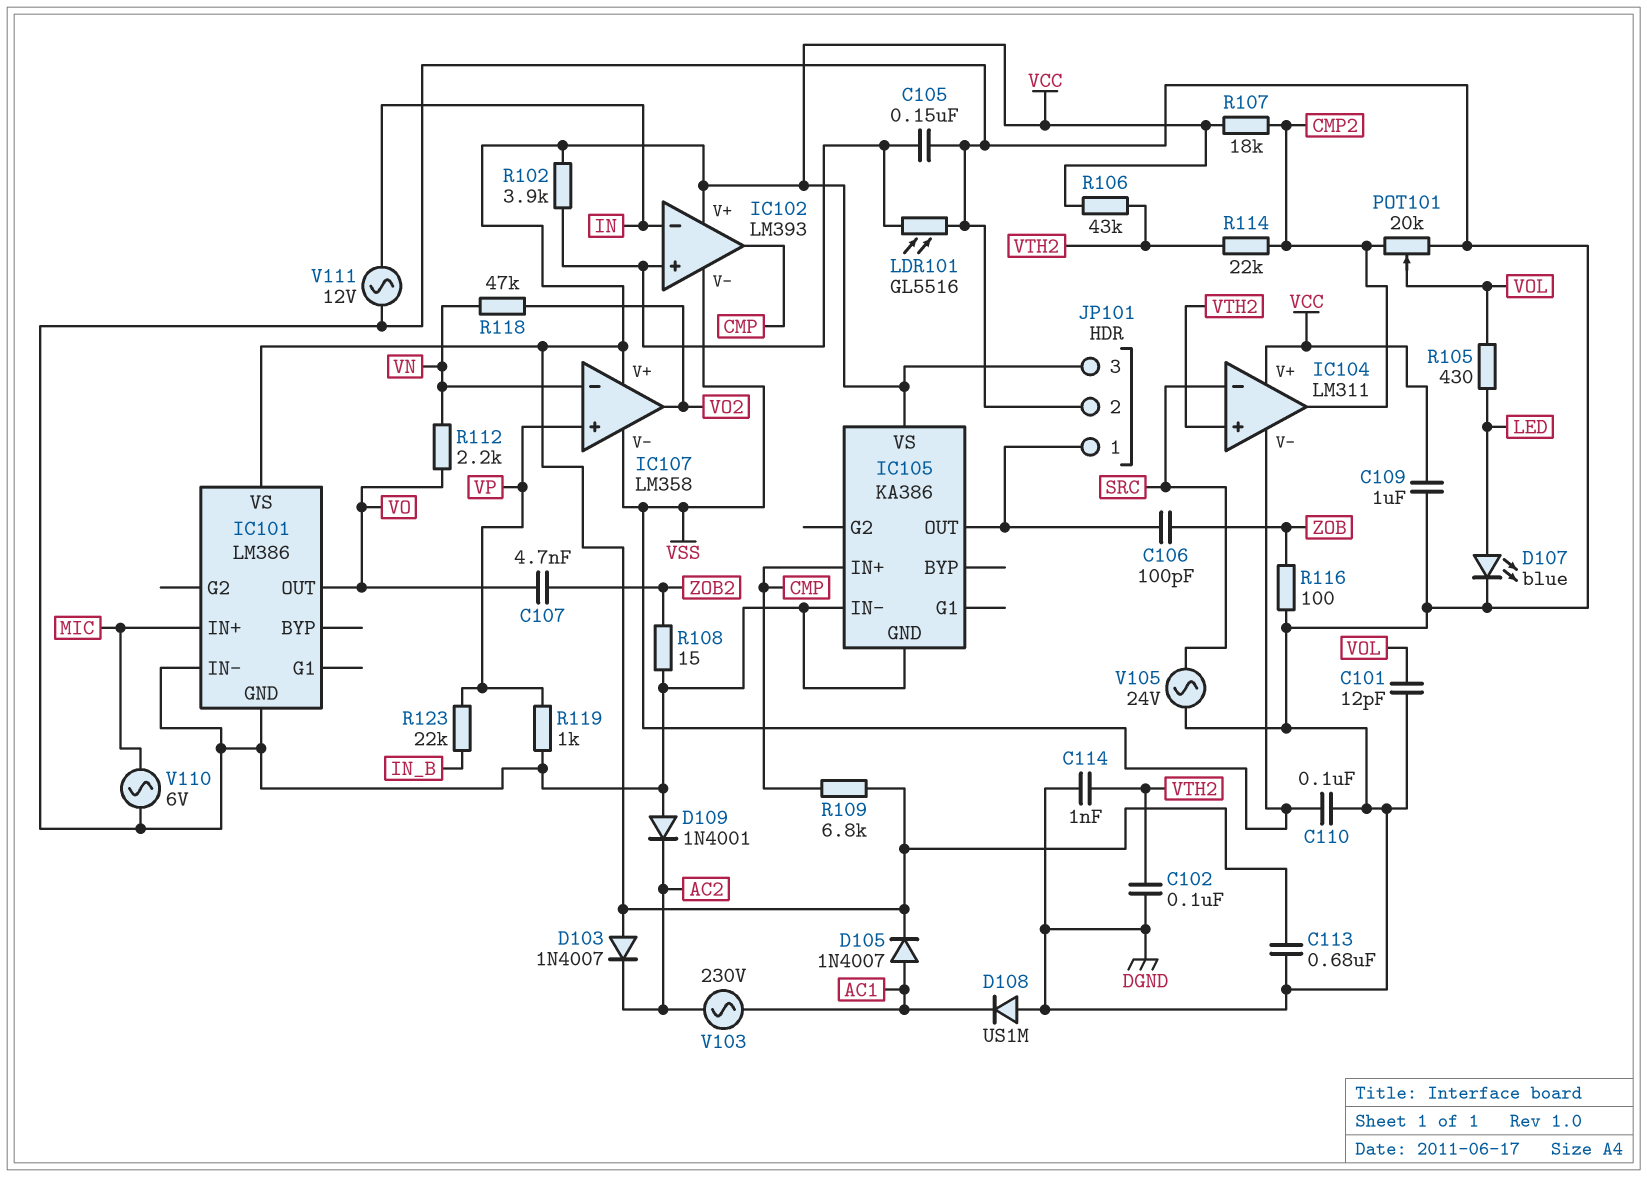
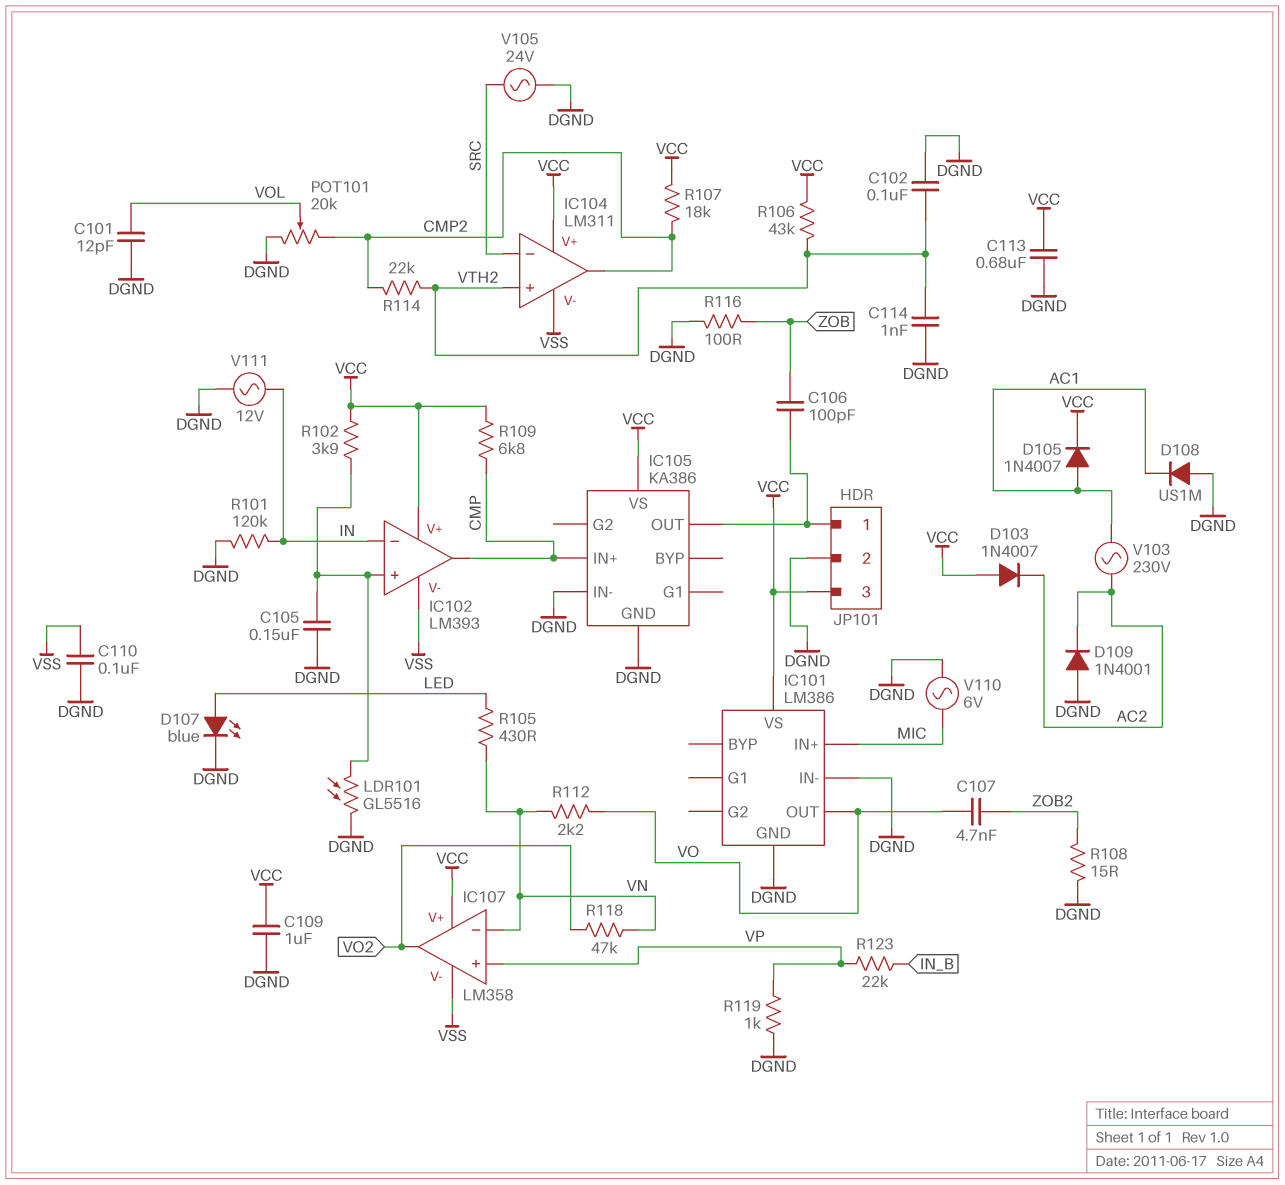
R101: none -> 120k (DGND, IN)
R105: 430 (LED, VOL) -> 430 (LED, VN)

